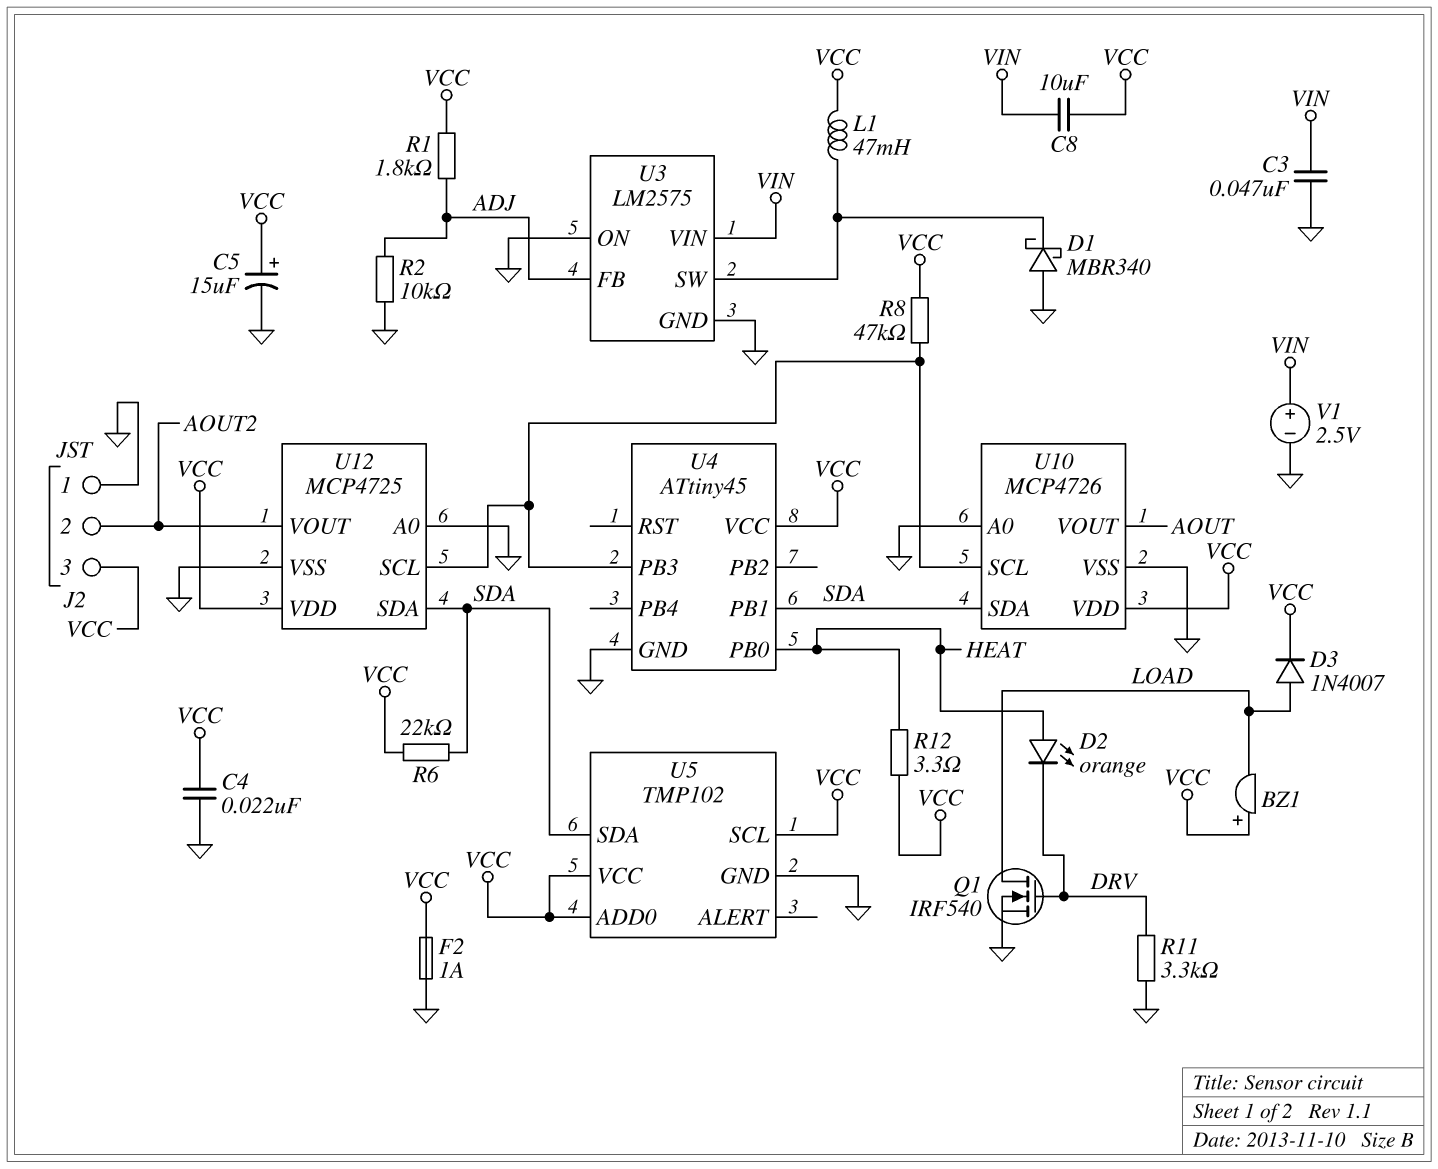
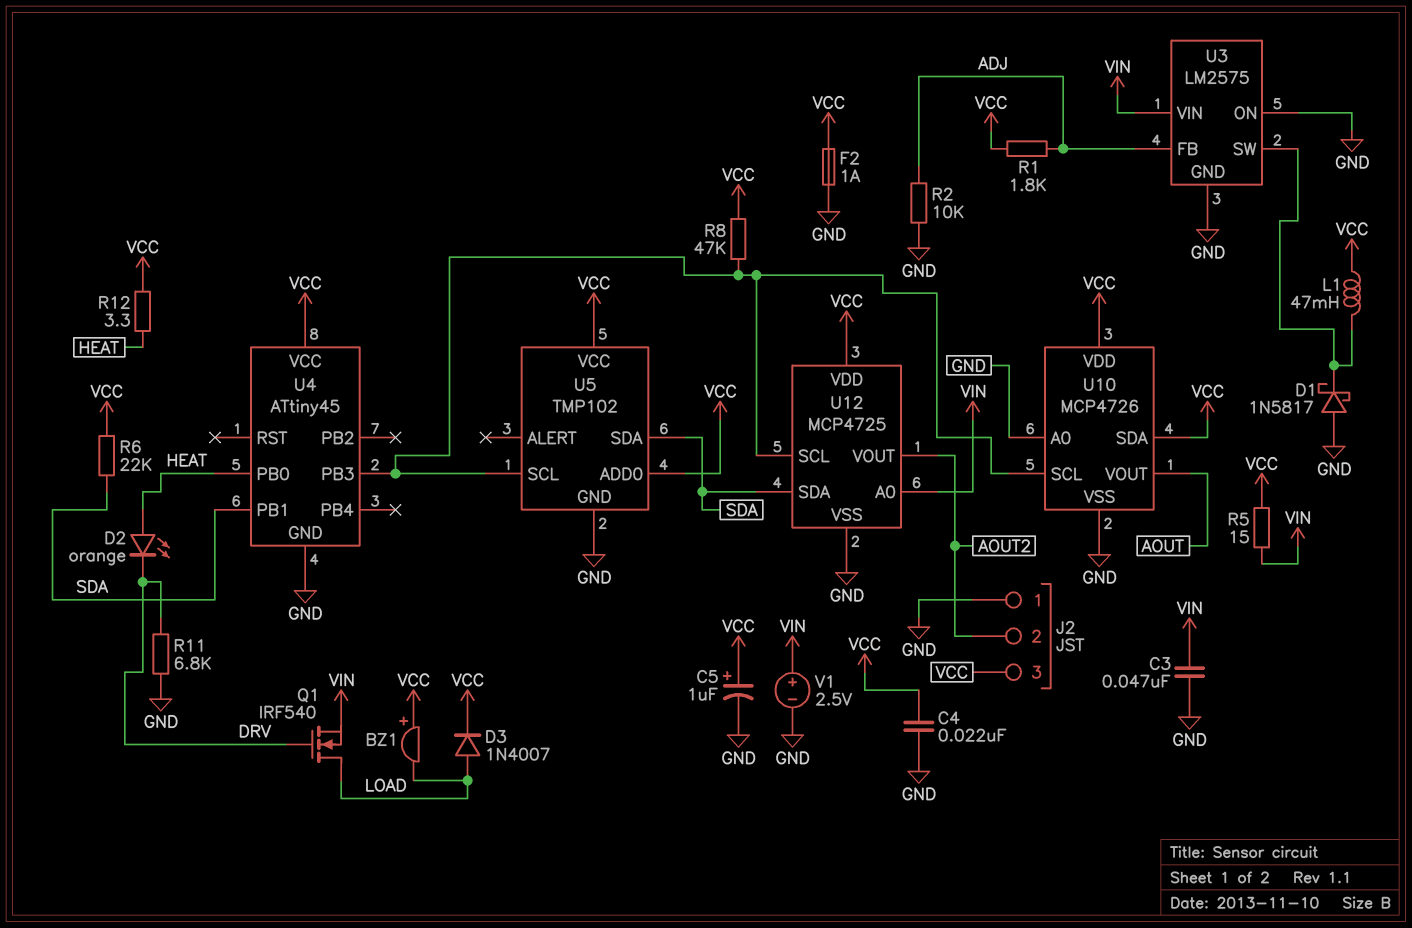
C5: 15uF (plus VCC, minus GND) -> 1uF (plus VCC, minus GND)
C8: 10uF (VCC, VIN) -> none
D1: schottky MBR340 (A GND, K U3/SW) -> schottky 1N5817 (A GND, K U3/SW)
Q1: NMOS IRF540 (G DRV, D LOAD, S GND) -> NMOS IRF540 (G DRV, D LOAD, S VIN)
R5: none -> 15 (VCC, VIN)
R11: 3.3k (DRV, GND) -> 6.8k (DRV, GND)
U5 pin SCL: VCC -> U4/PB3
U10 pin SDA: SDA -> VCC
U12 pin A0: GND -> VIN

